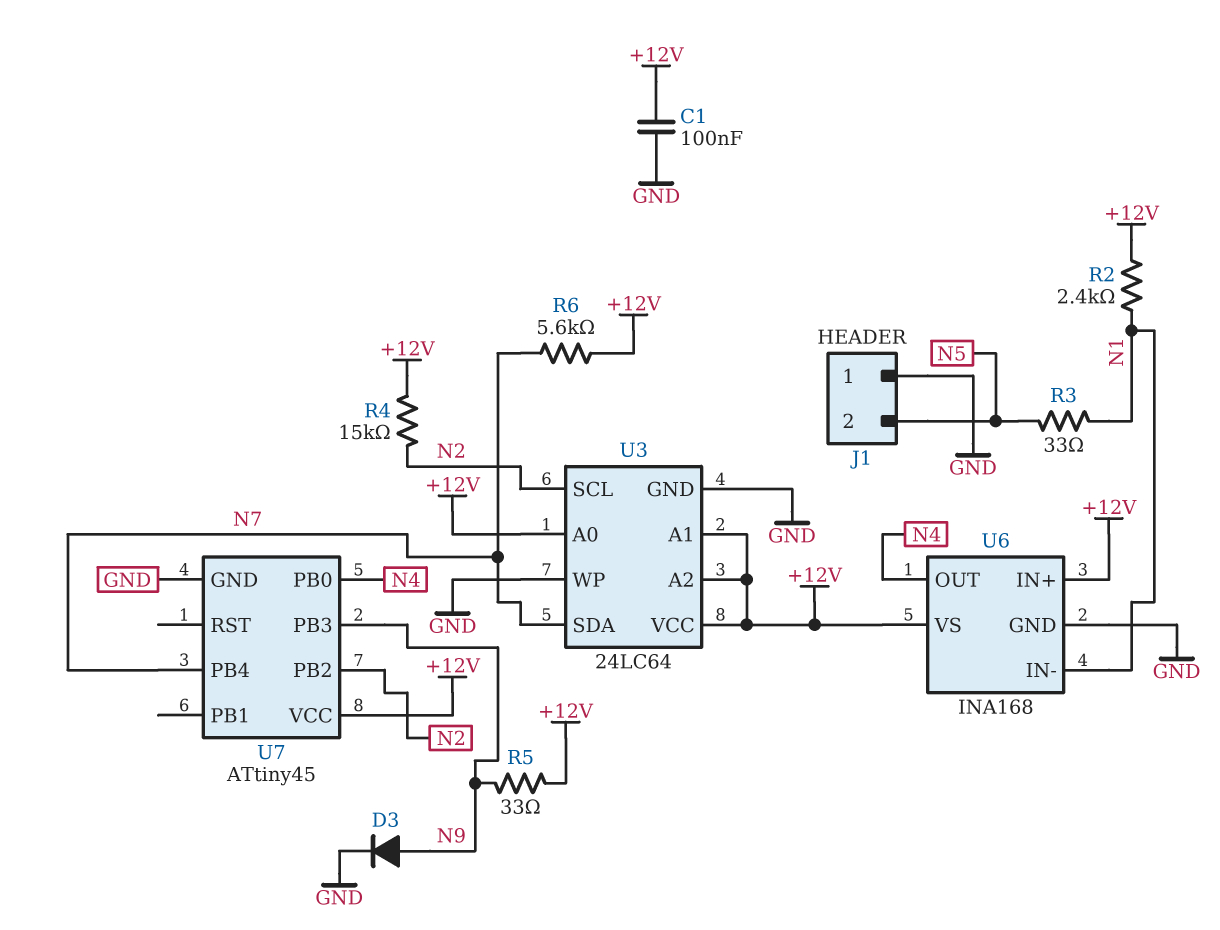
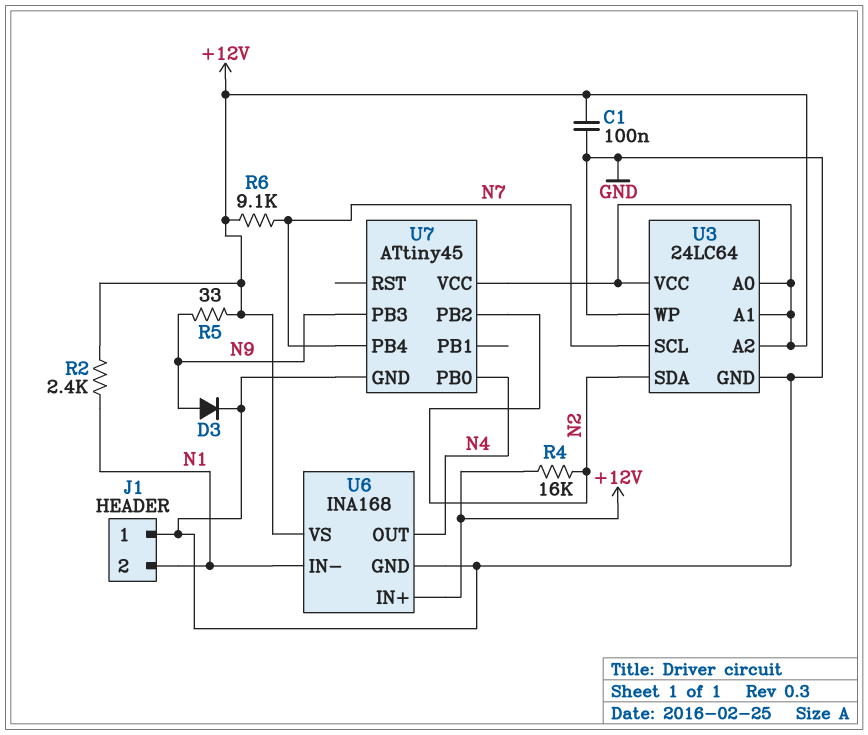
J1 pin 2: N5 -> N1
R3: 33 (N1, N5) -> none
R4: 15k (+12V, N2) -> 16k (+12V, N2)
R6: 5.6k (+12V, N7) -> 9.1k (+12V, N7)
U3 pin SCL: N2 -> N7
U3 pin SDA: N7 -> N2

